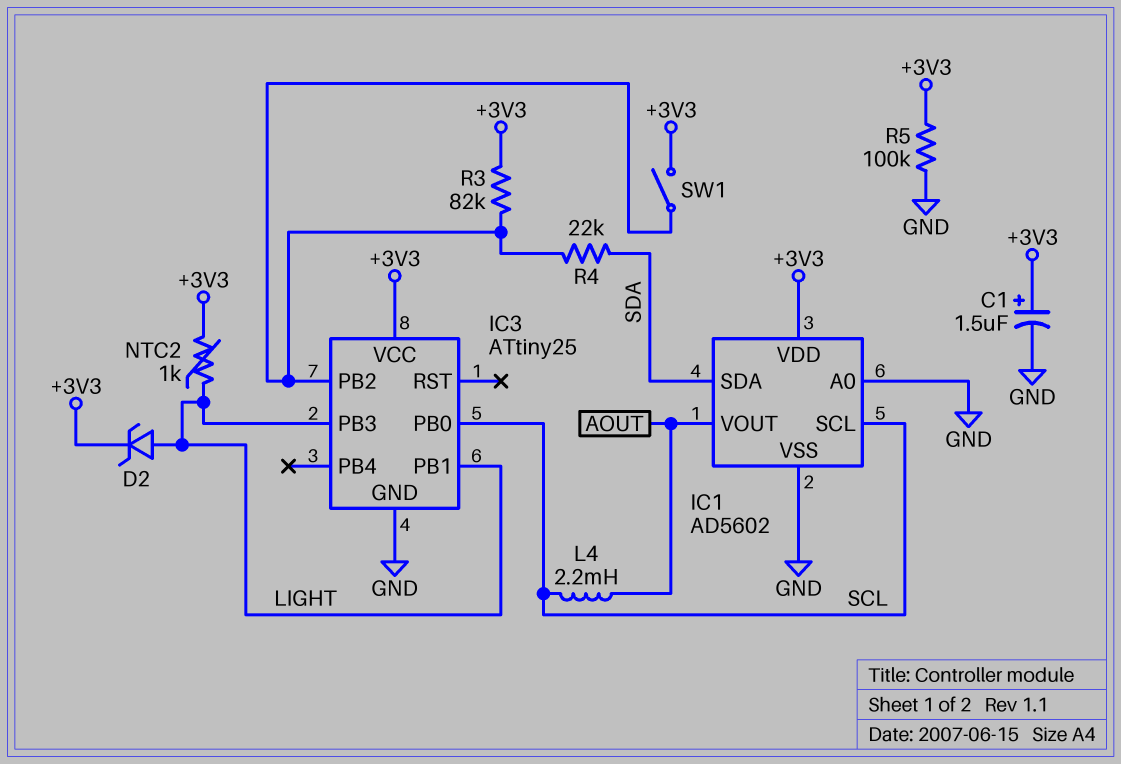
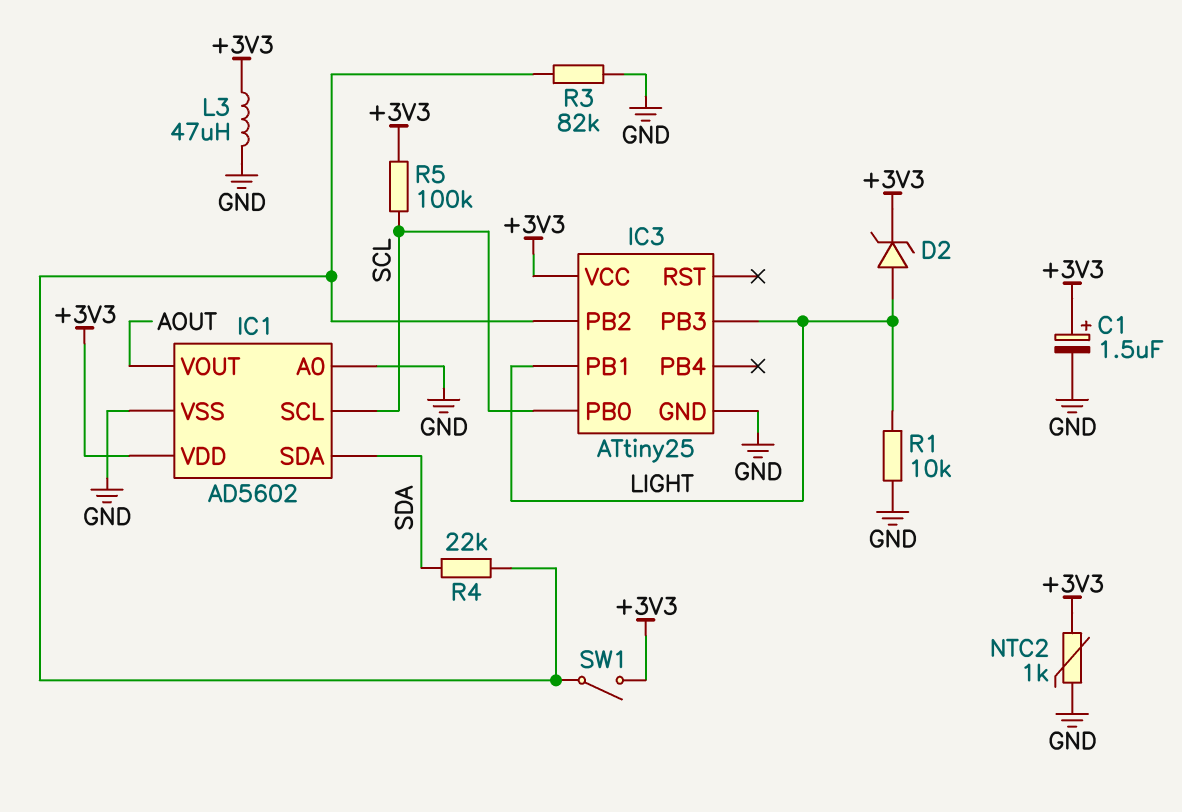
L3: none -> 47uH (+3V3, GND)
L4: 2.2mH (AOUT, SCL) -> none
NTC2: 1k (+3V3, LIGHT) -> 1k (+3V3, GND)
R1: none -> 10k (GND, LIGHT)
R3: 82k (+3V3, IC3/PB2) -> 82k (GND, IC3/PB2)
R5: 100k (+3V3, GND) -> 100k (+3V3, SCL)

